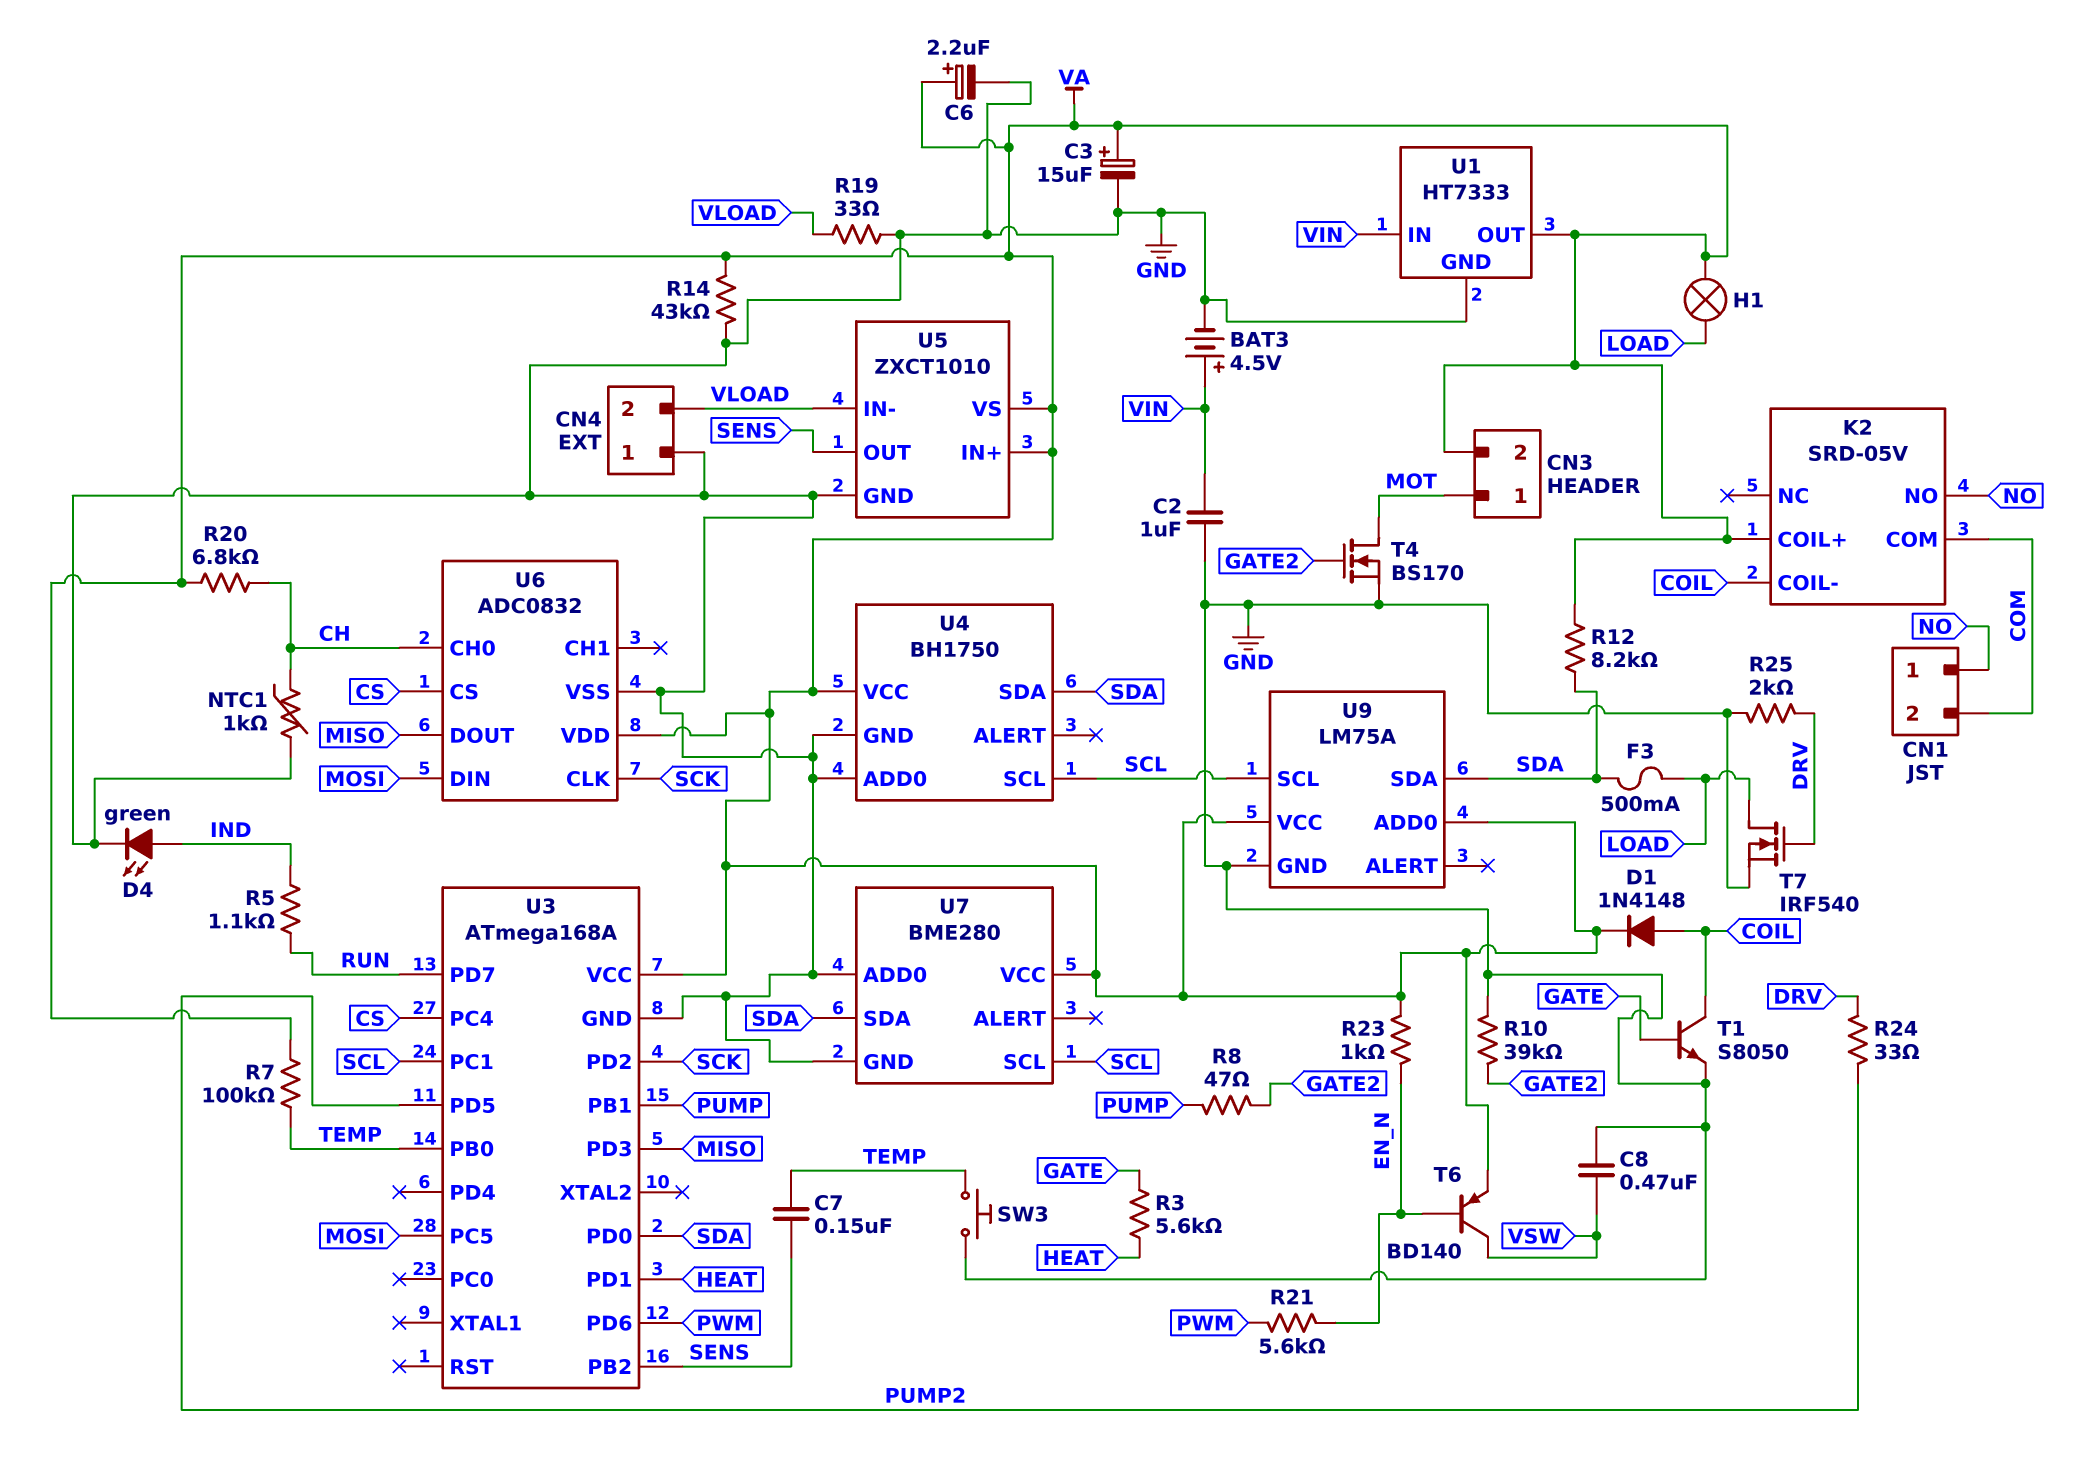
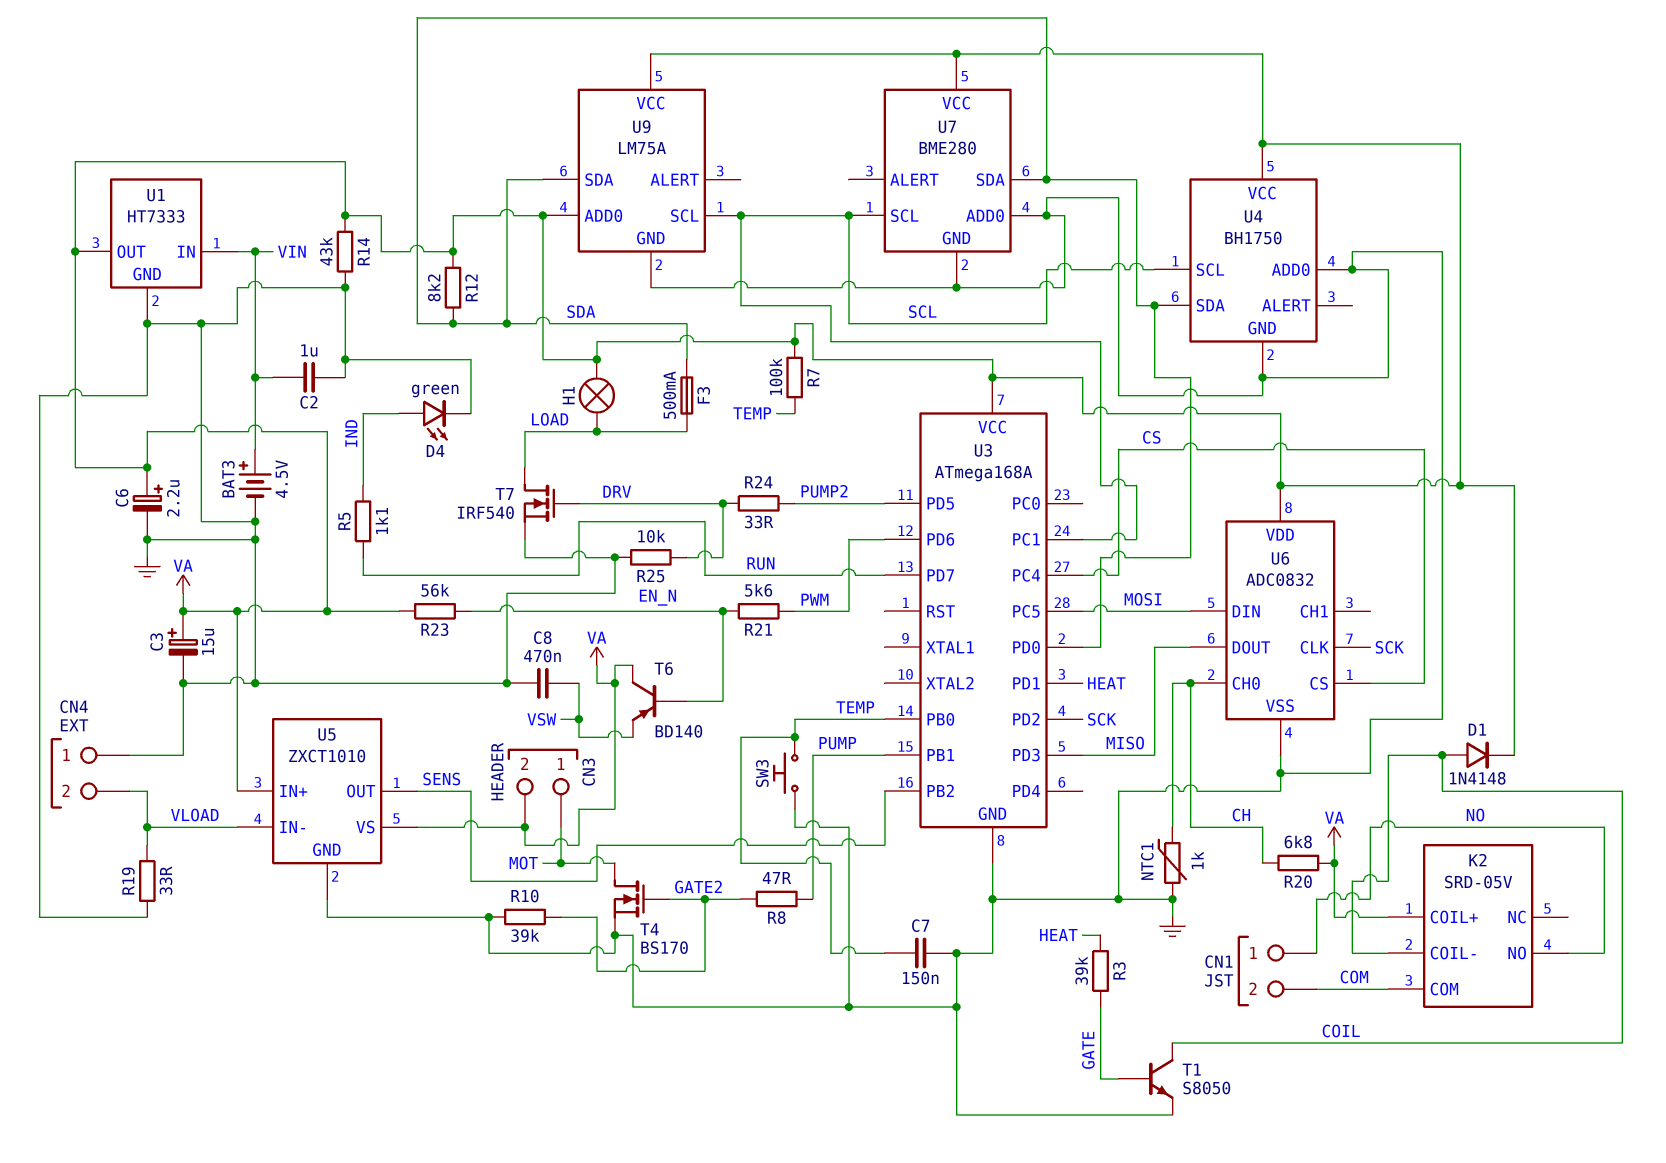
C7: 150nF (SENS, TEMP) -> 150nF (GND, TEMP)
R3: 5.6k (GATE, HEAT) -> 39k (GATE, HEAT)
R23: 1k (EN_N, VA) -> 56k (EN_N, VA)
R25: 2k (DRV, GND) -> 10k (DRV, GND)
T6: PNP BD140 (B EN_N, C VSW, E VA) -> PNP BD140 (B EN_N, C VA, E VSW)

